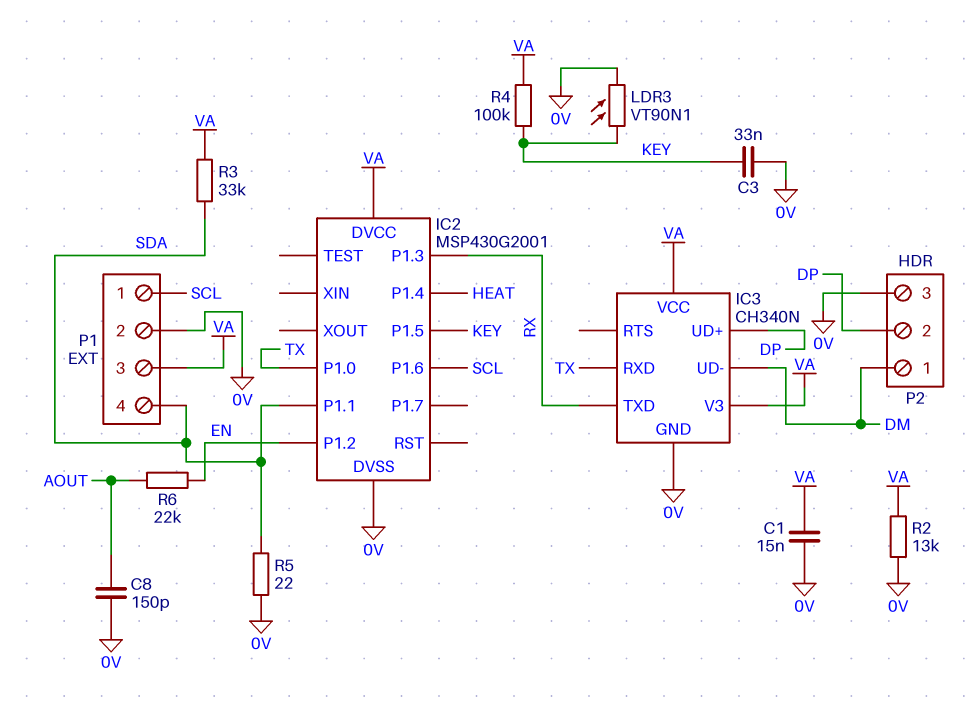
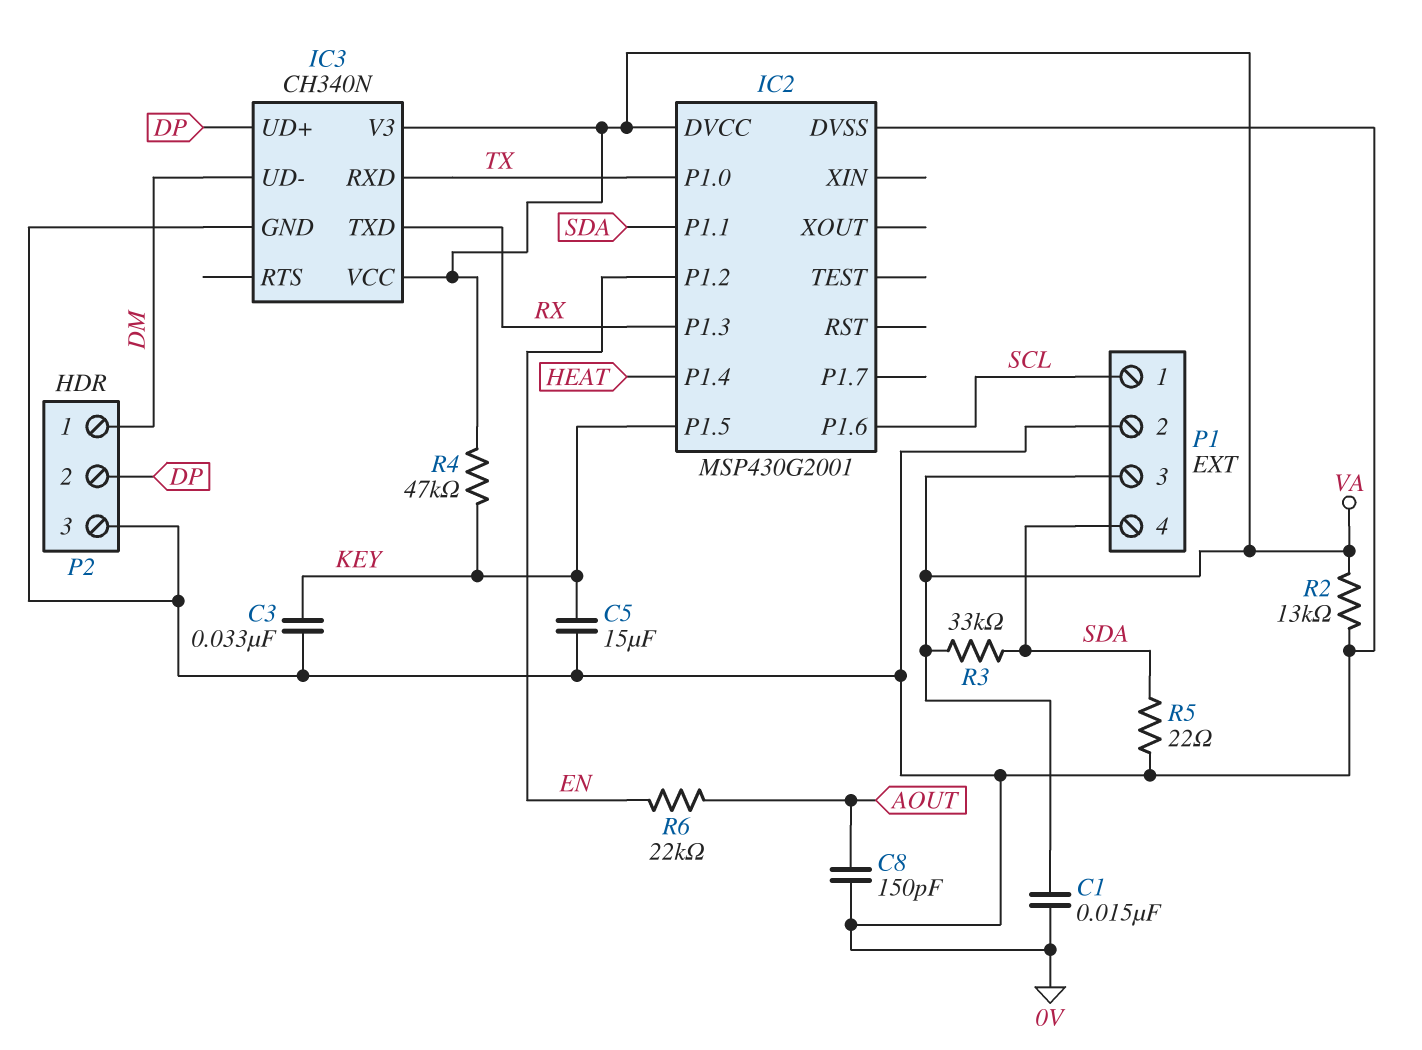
C5: none -> 15uF (0V, KEY)
LDR3: VT90N1 (0V, KEY) -> none
R4: 100k (KEY, VA) -> 47k (KEY, VA)

